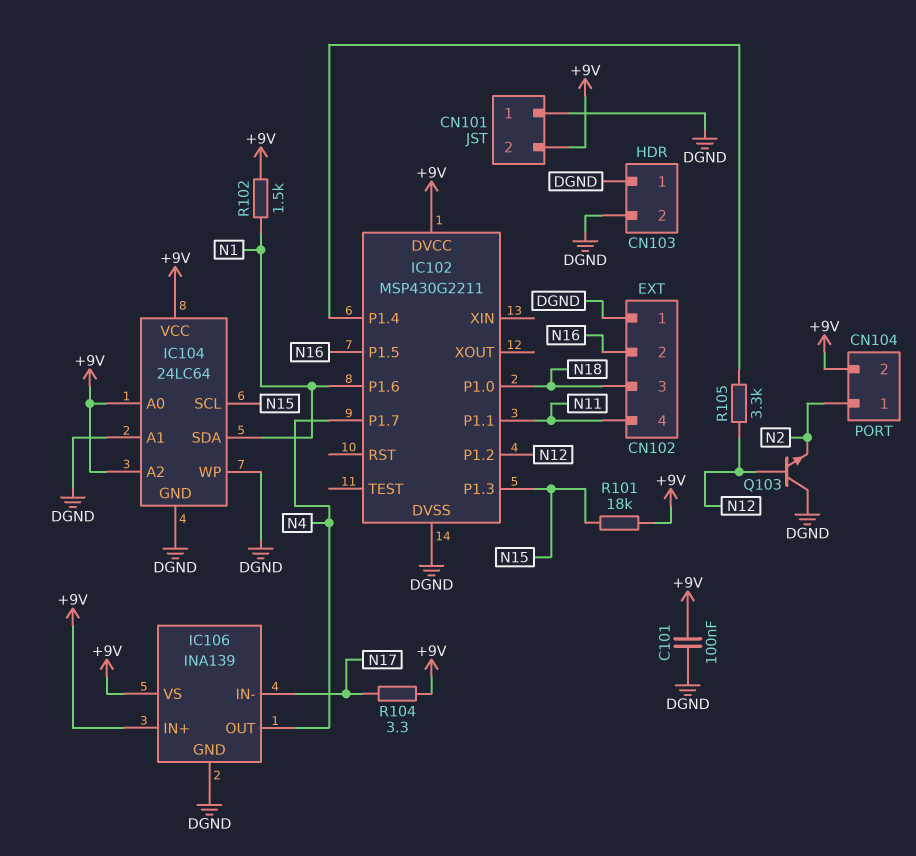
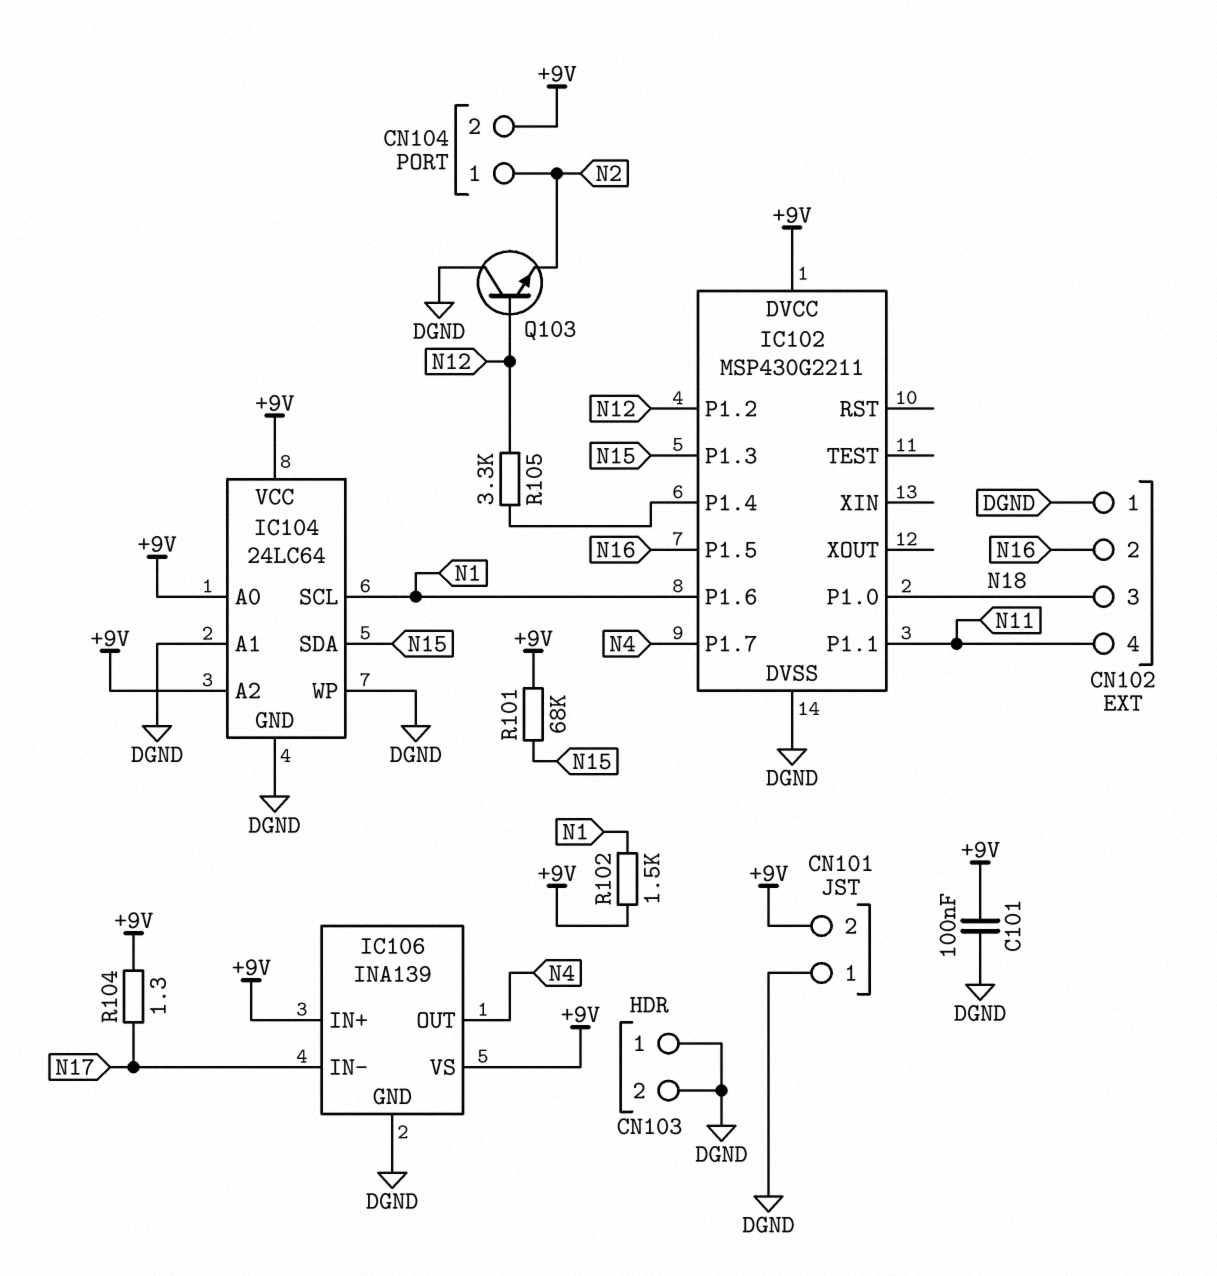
IC104 pin SCL: N15 -> N1
IC104 pin SDA: N1 -> N15
R101: 18k (+9V, N15) -> 68k (+9V, N15)
R104: 3.3 (+9V, N17) -> 1.3 (+9V, N17)

